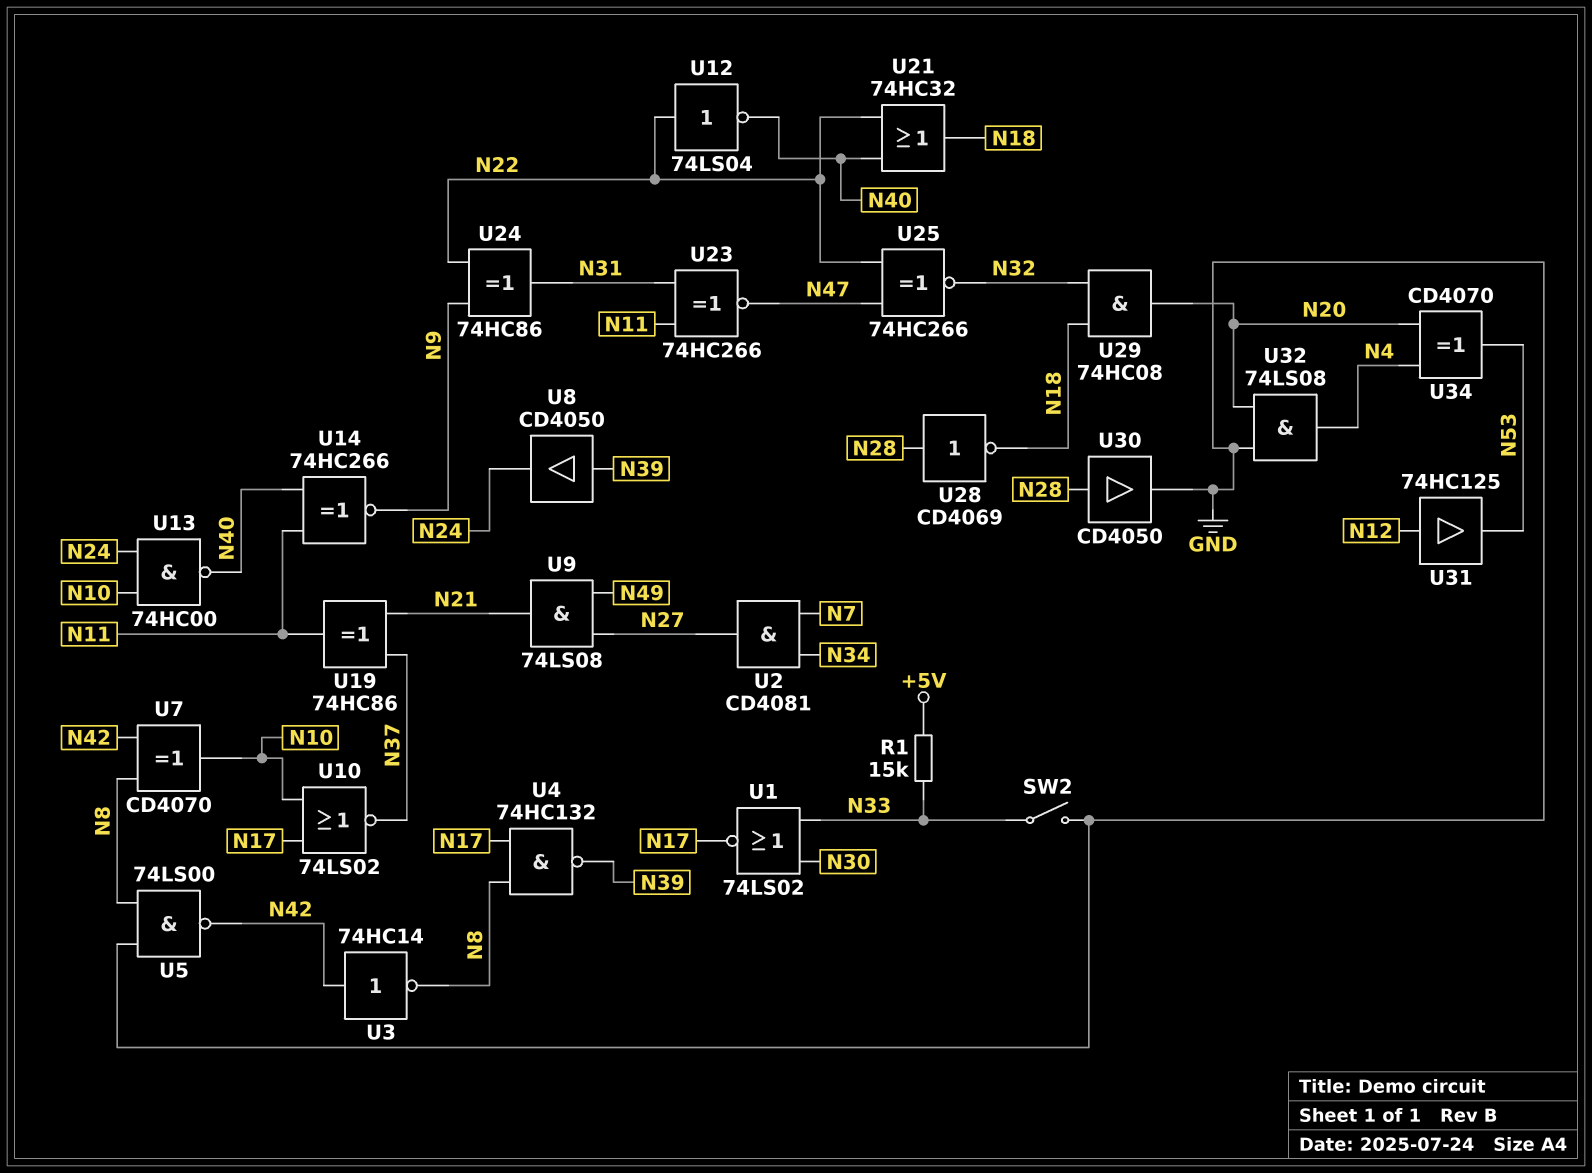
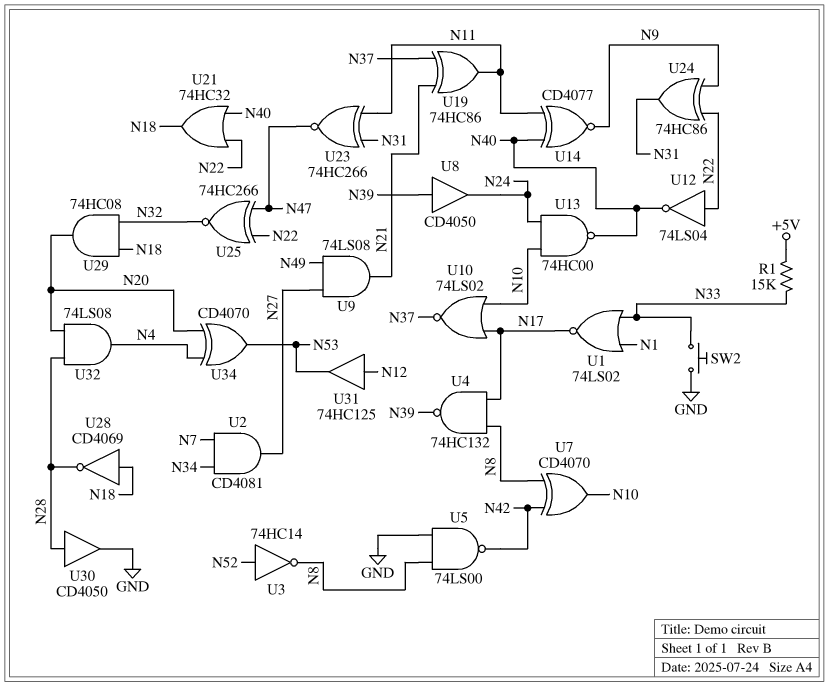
SW2: switch (GND, N33) -> button (GND, N33)
U1: NOR 74LS02 (in N30, in N33, out N17) -> NOR 74LS02 (in N1, in N33, out N17)
U3: NOT 74HC14 (in N42, out N8) -> NOT 74HC14 (in N52, out N8)
U14: XNOR 74HC266 (in N11, in N40, out N9) -> XNOR CD4077 (in N11, in N40, out N9)
U28: NOT CD4069 (in N28, out N18) -> NOT CD4069 (in N18, out N28)
U32: AND 74LS08 (in GND, in N20, out N4) -> AND 74LS08 (in N20, in N28, out N4)

